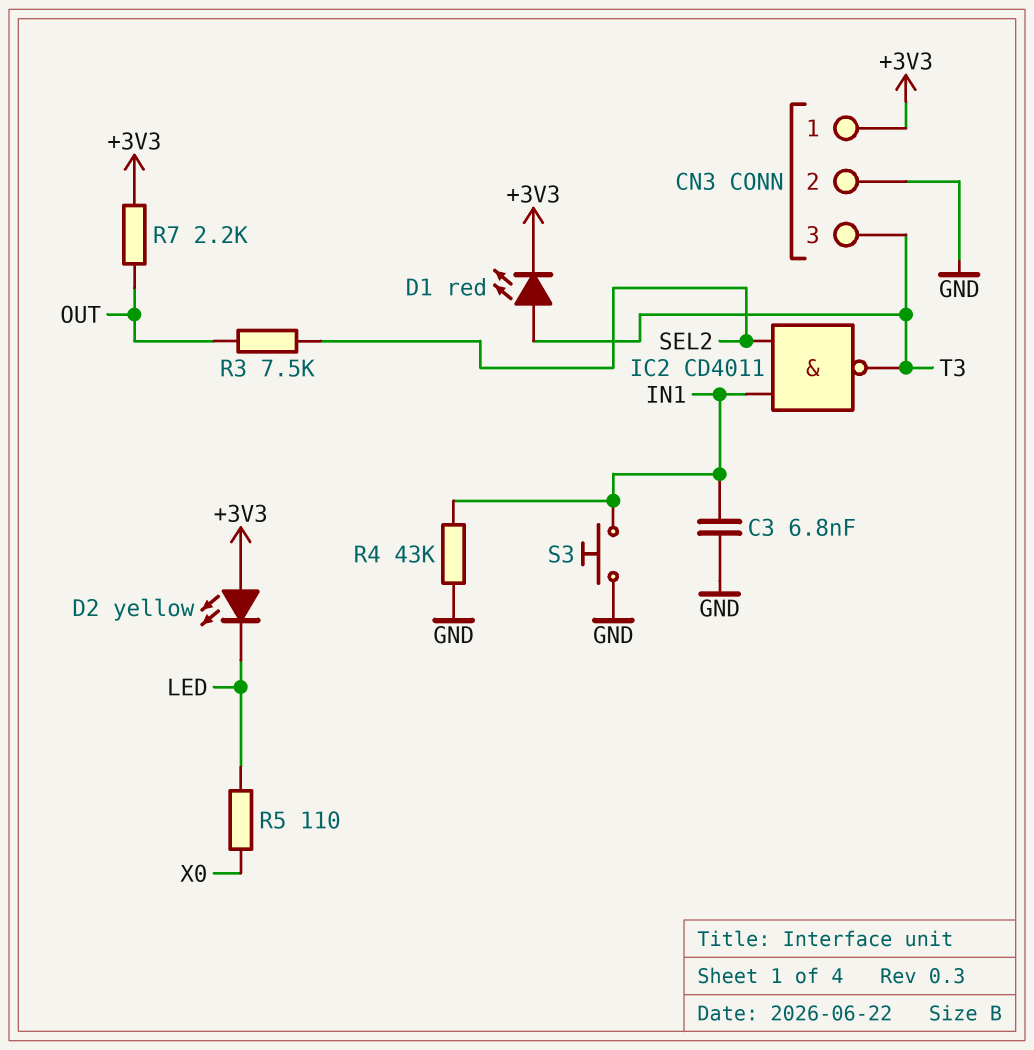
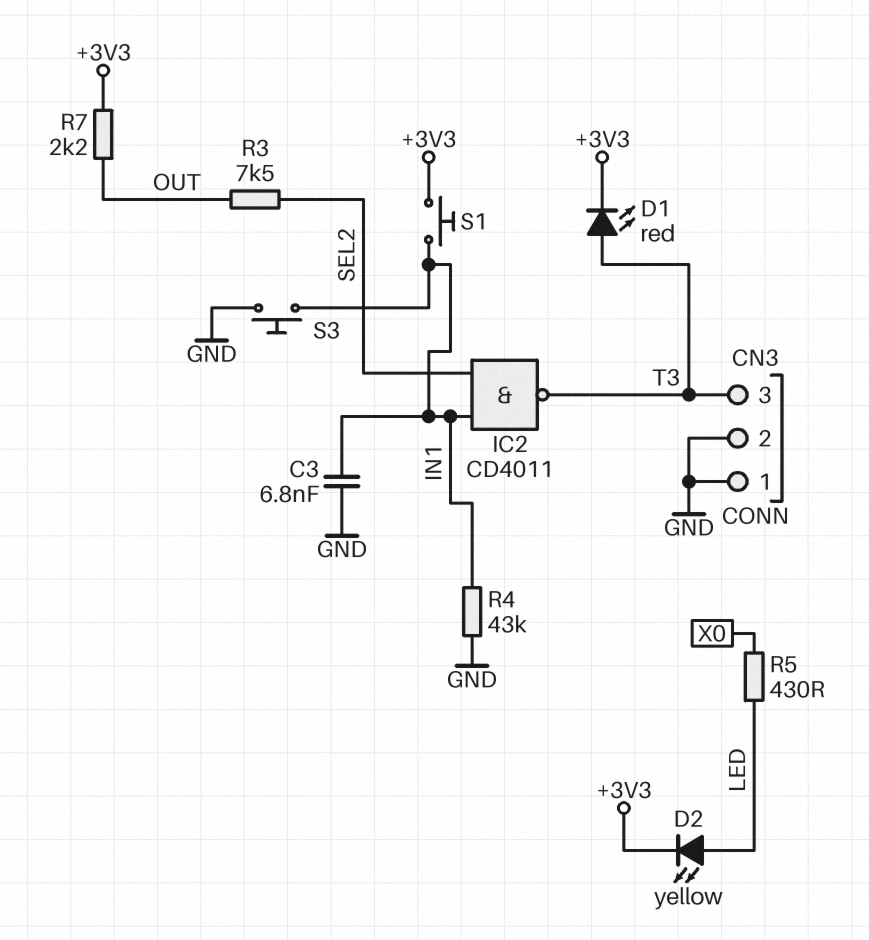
CN3 pin 1: +3V3 -> GND
D2: LED yellow (A +3V3, K LED) -> LED yellow (A LED, K +3V3)
R5: 110 (LED, X0) -> 430 (LED, X0)
S1: none -> button (+3V3, IN1)

